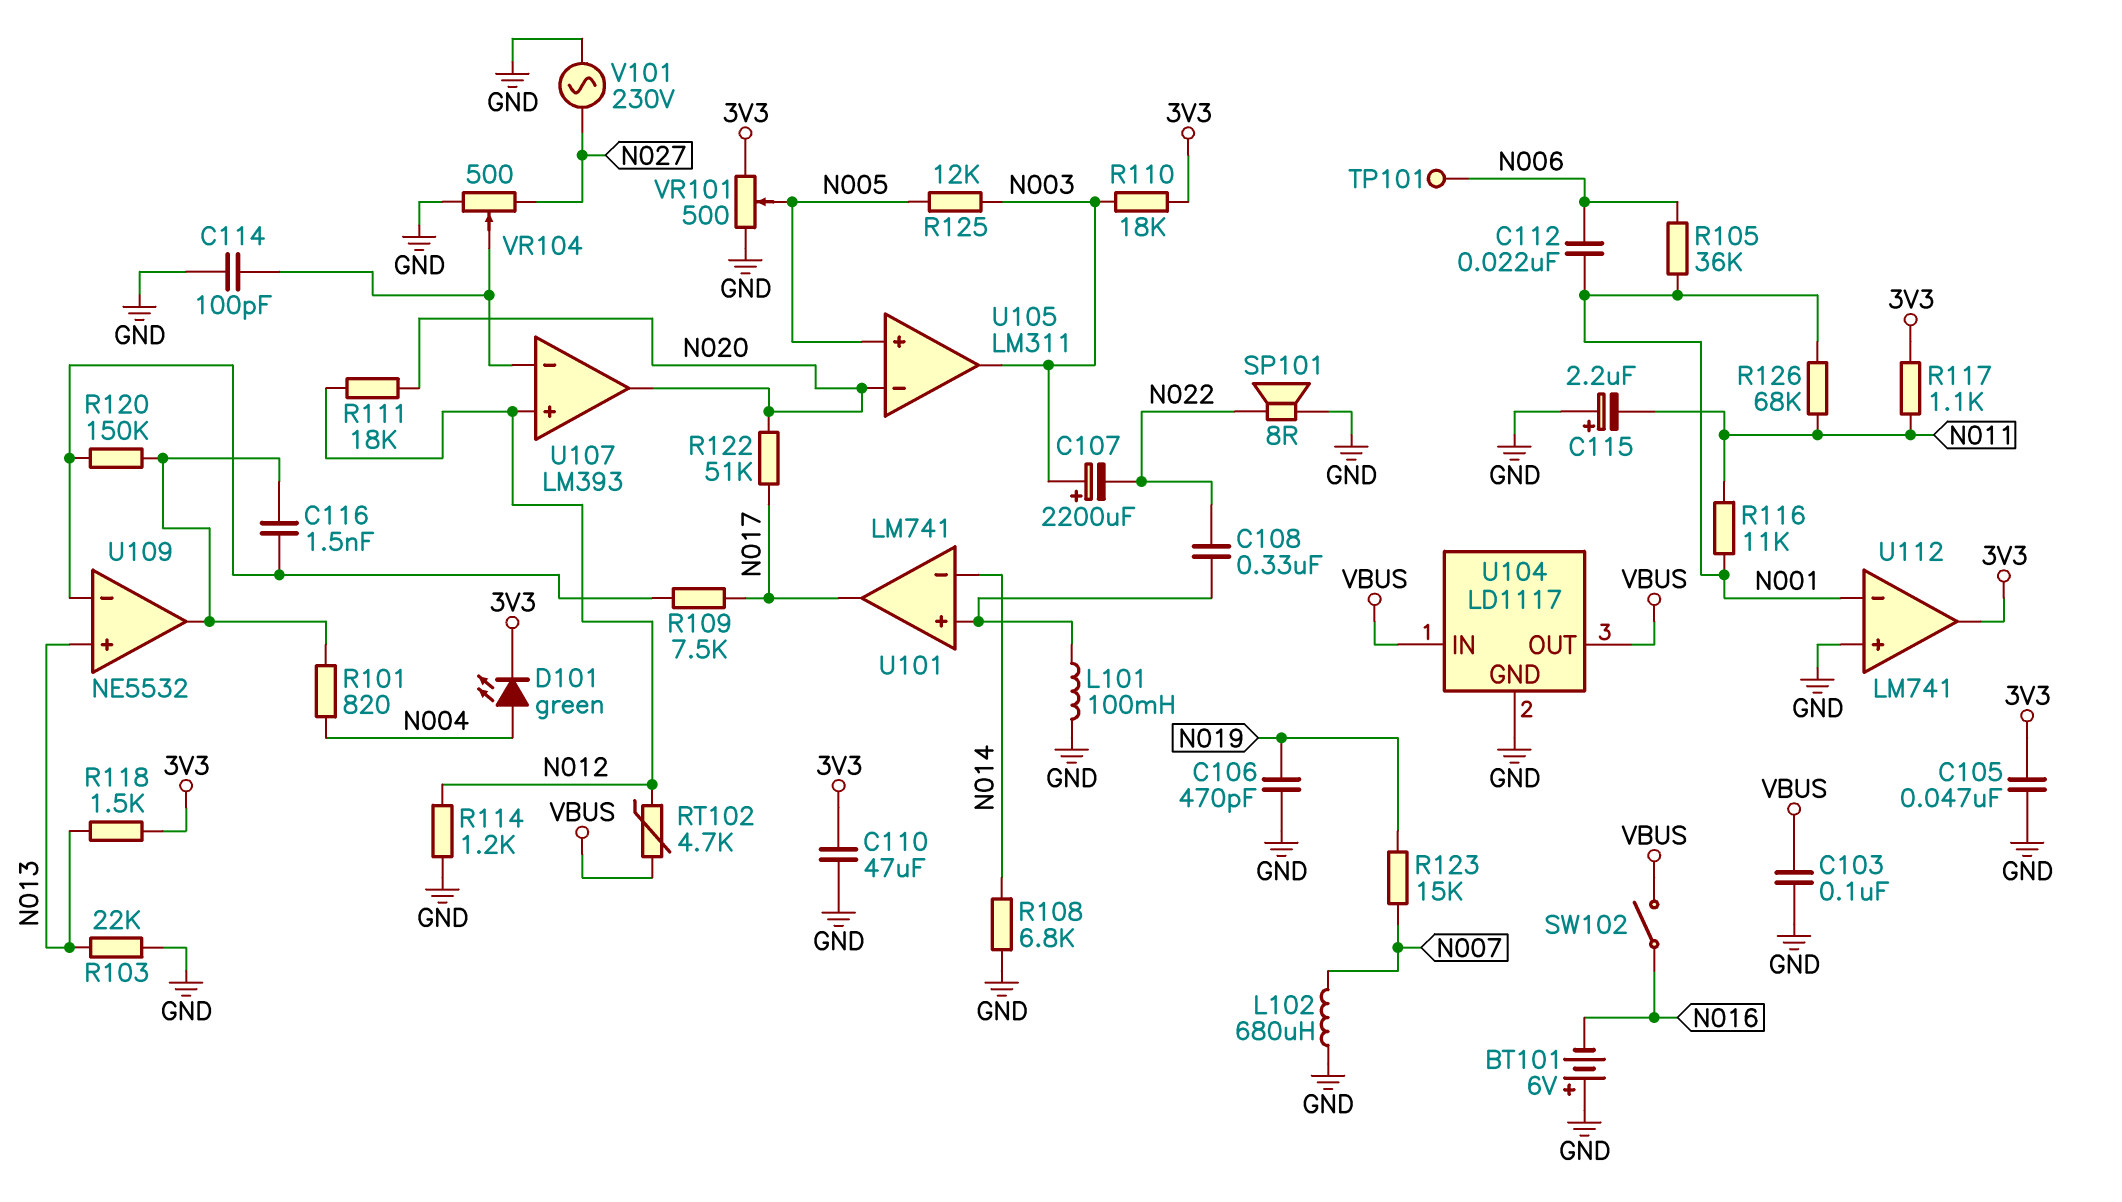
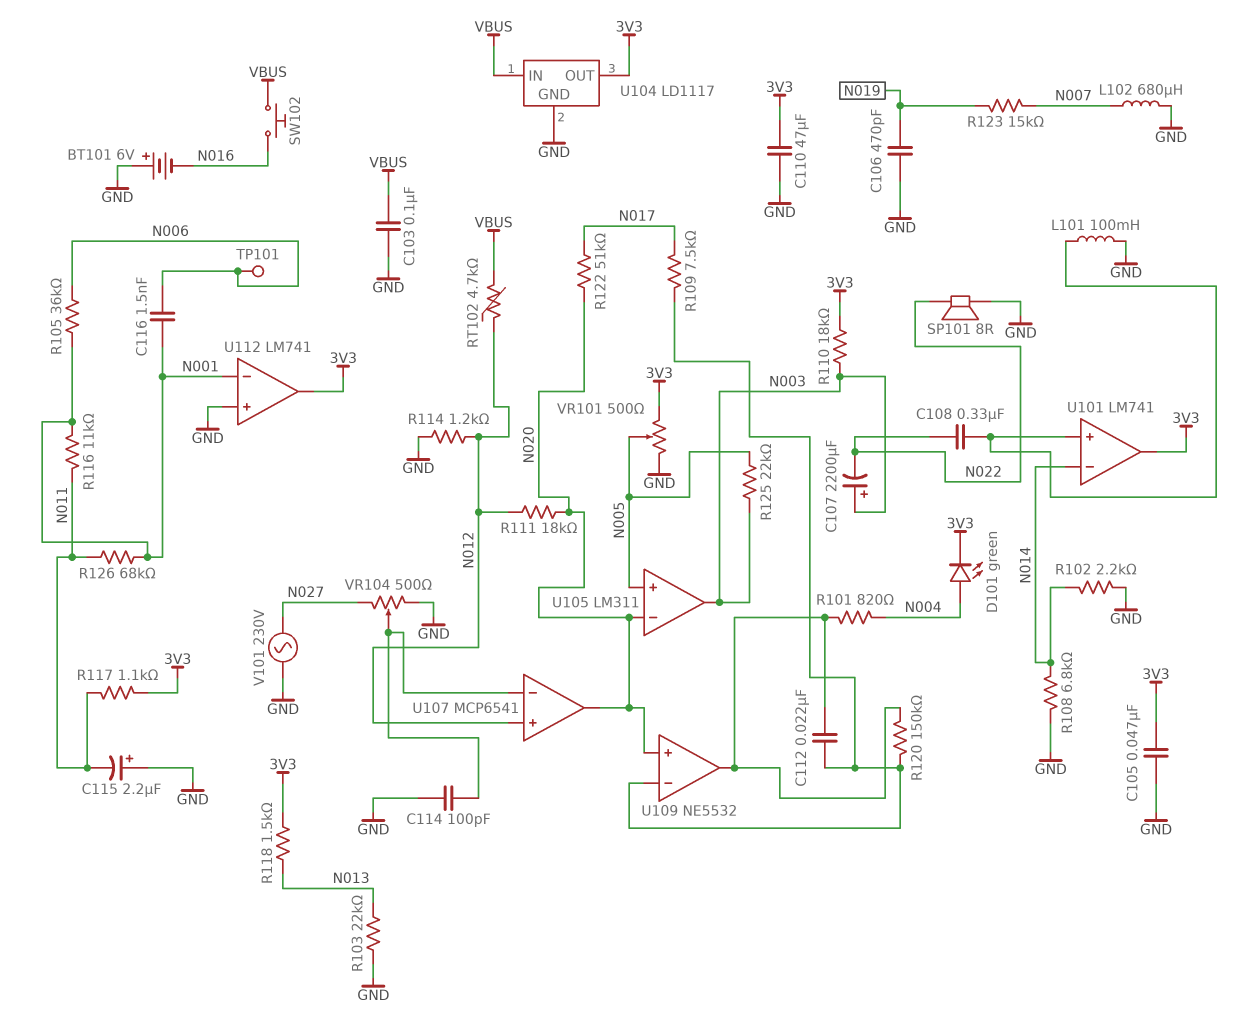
C112: 22nF (N001, N006) -> 22nF (U109/in-, U109/out)
C116: 1.5nF (U109/in-, U109/out) -> 1.5nF (N001, N006)
R102: none -> 2.2k (GND, N014)
R125: 12k (N003, N005) -> 22k (N003, N005)
SW102: switch (N016, VBUS) -> button (N016, VBUS)
U101 pin out: N017 -> 3V3
U104 pin OUT: VBUS -> 3V3
U107: LM393 -> MCP6541
U109 pin in+: N013 -> N020

